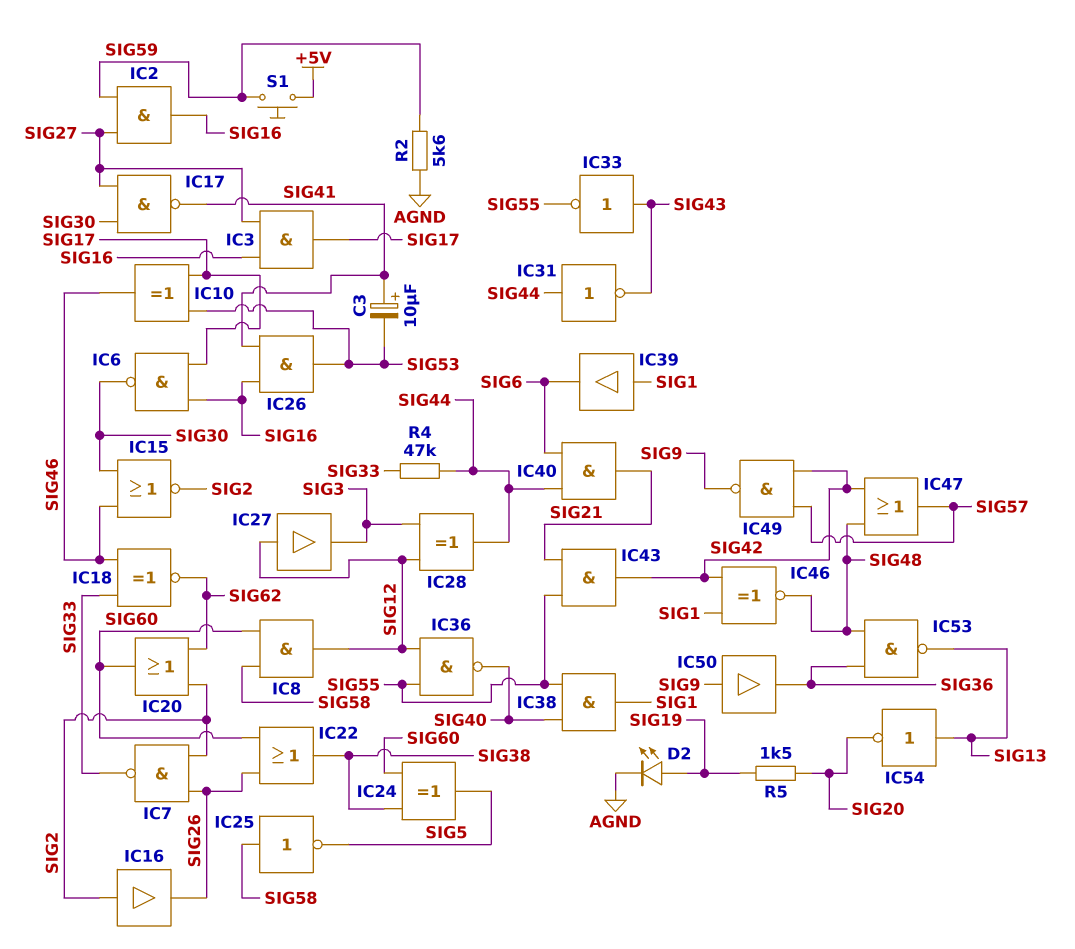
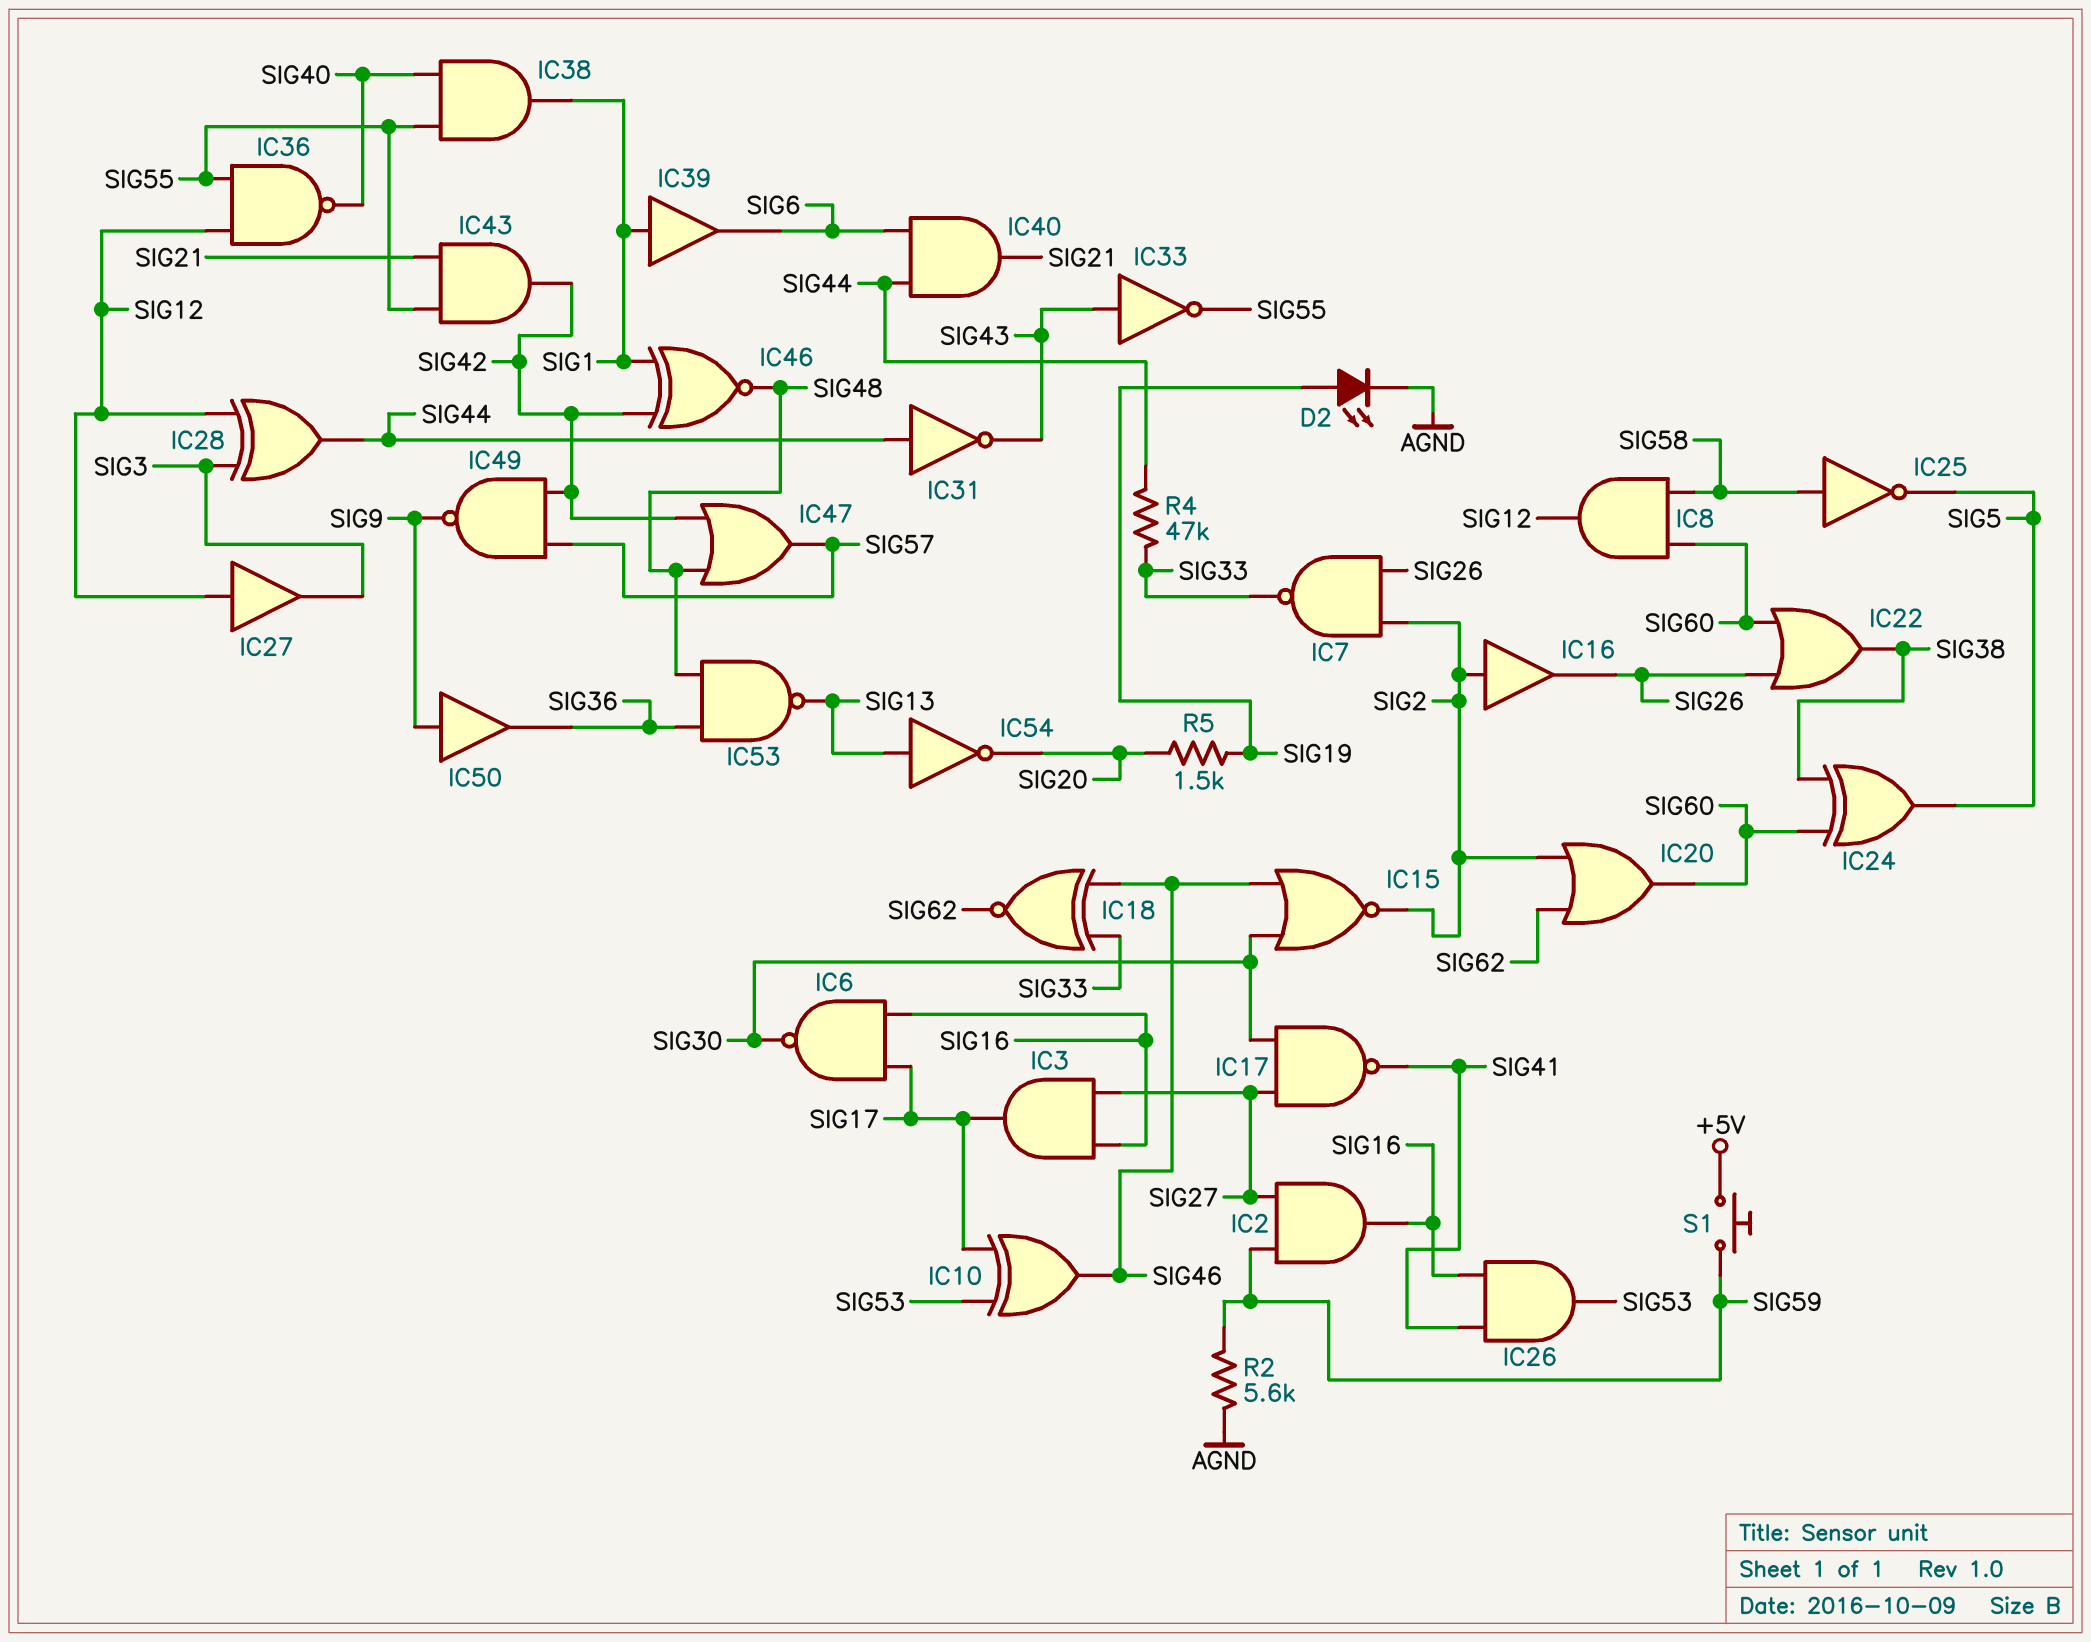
C3: 10uF (plus SIG41, minus SIG53) -> none

